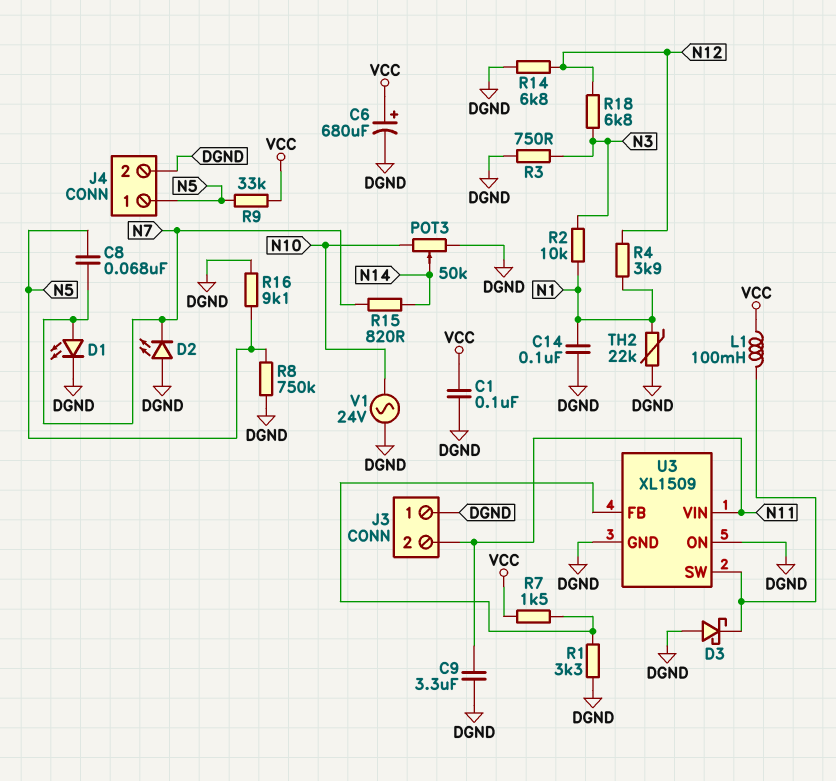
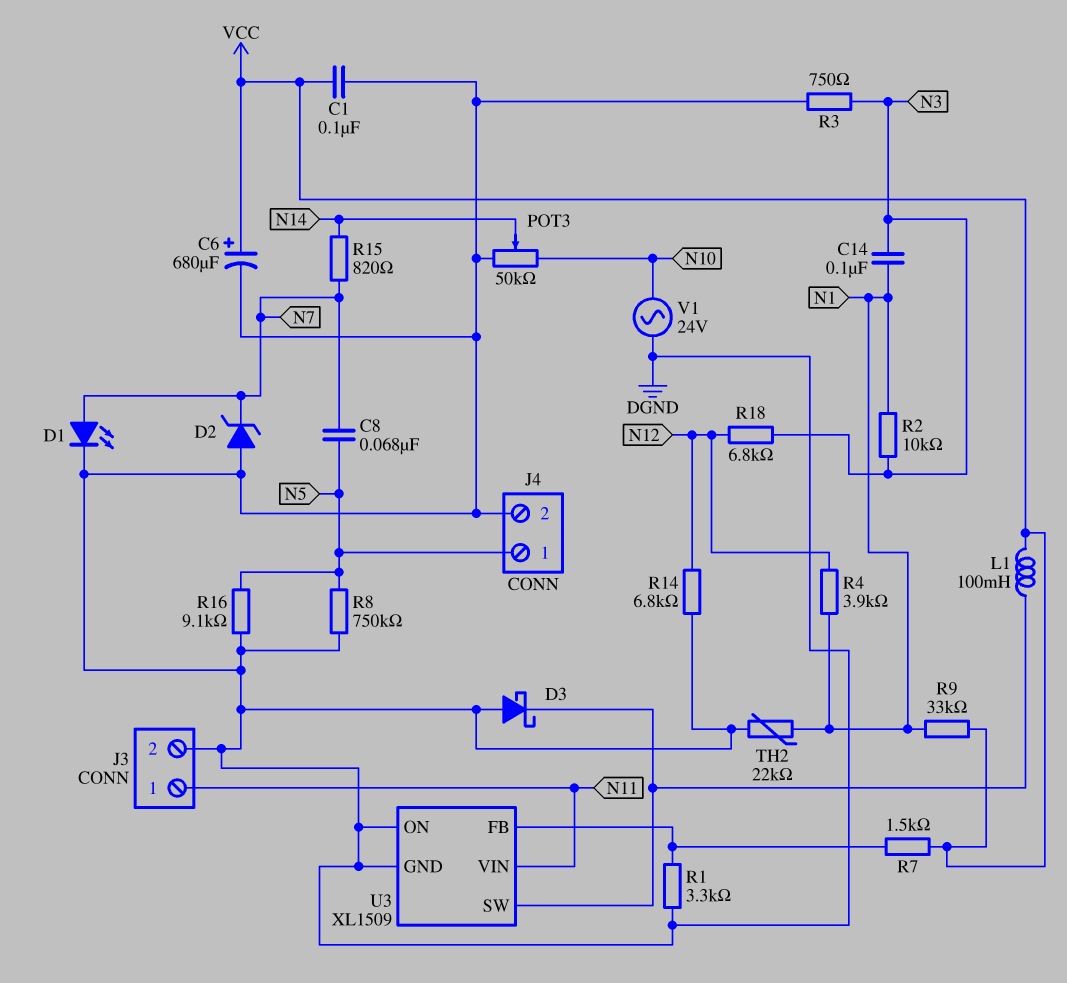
C9: 3.3uF (DGND, N11) -> none
C14: 100nF (DGND, N1) -> 100nF (N1, N3)
D2: LED (A DGND, K N7) -> zener (A DGND, K N7)
J3 pin 1: DGND -> N11
J3 pin 2: N11 -> DGND
R9: 33k (N5, VCC) -> 33k (N1, VCC)

